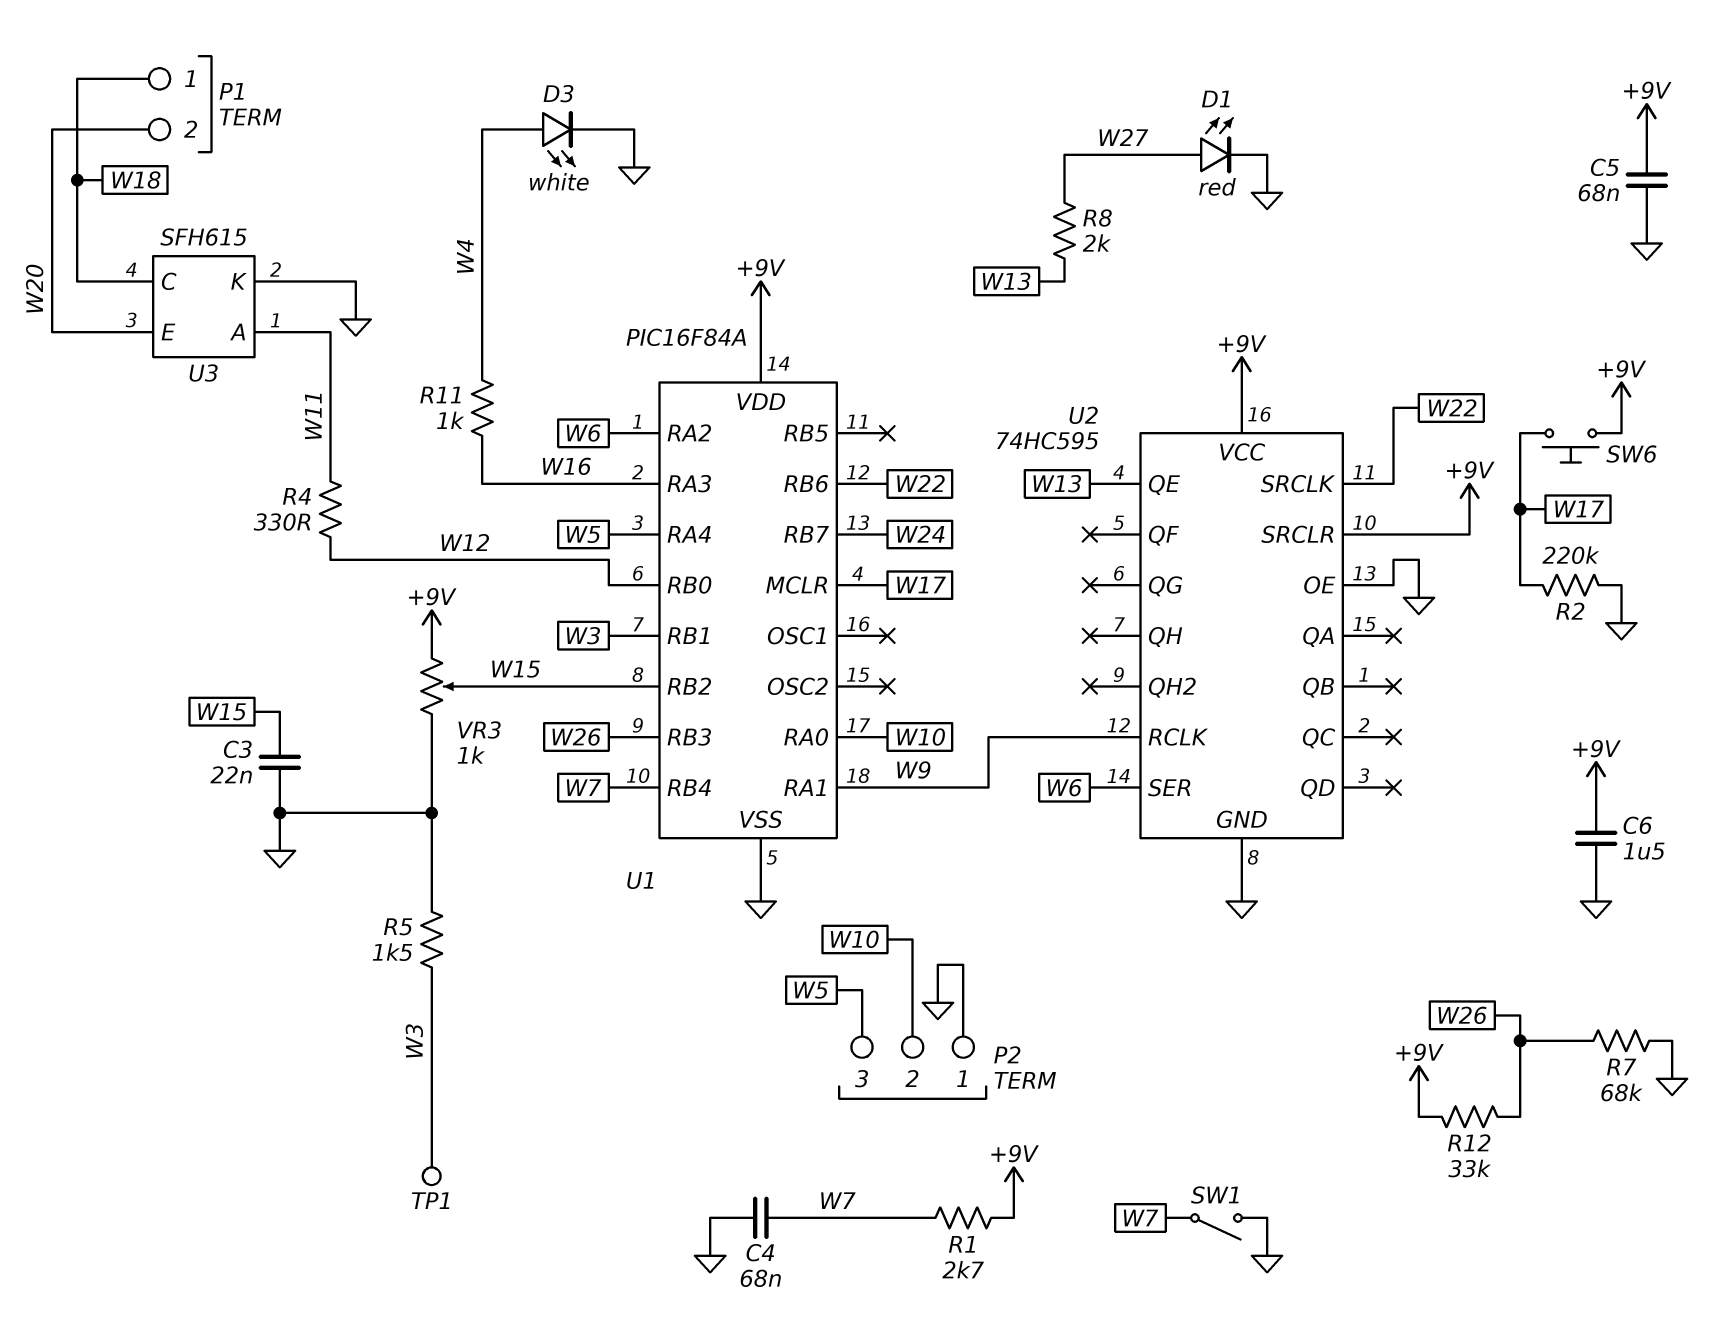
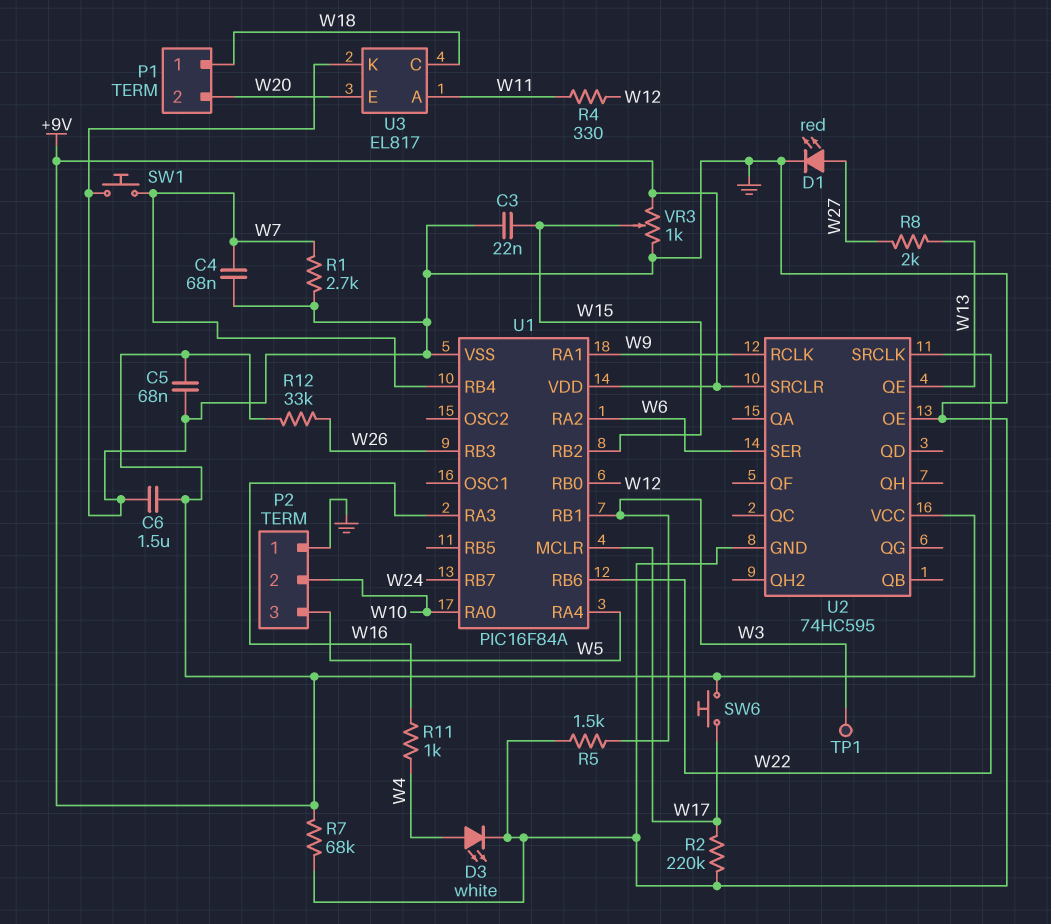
R1: 2.7k (+9V, W7) -> 2.7k (GND, W7)
R7: 68k (GND, W26) -> 68k (+9V, GND)
SW1: switch (GND, W7) -> button (GND, W7)
U3: SFH615 -> EL817

